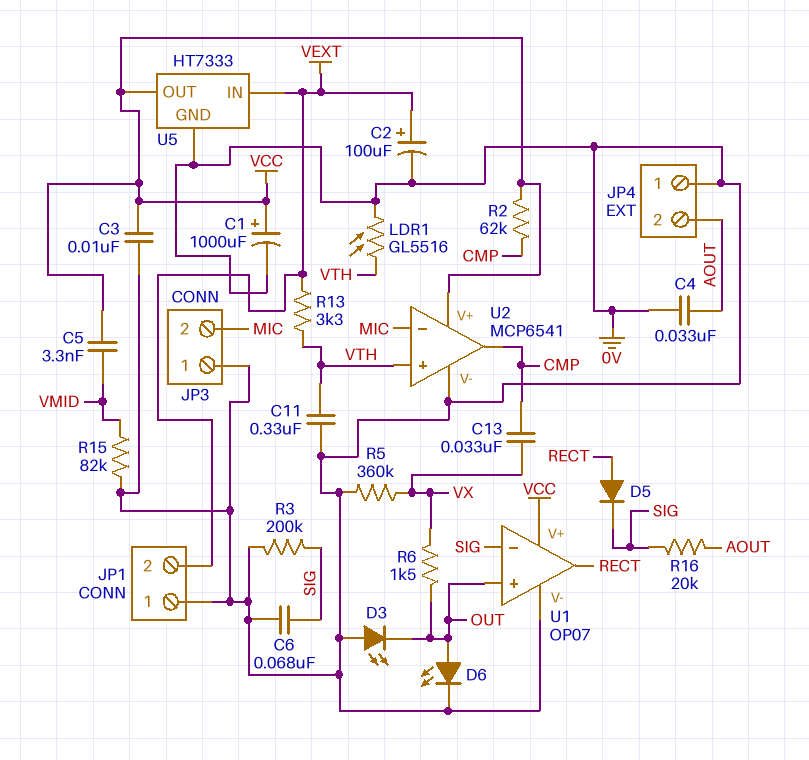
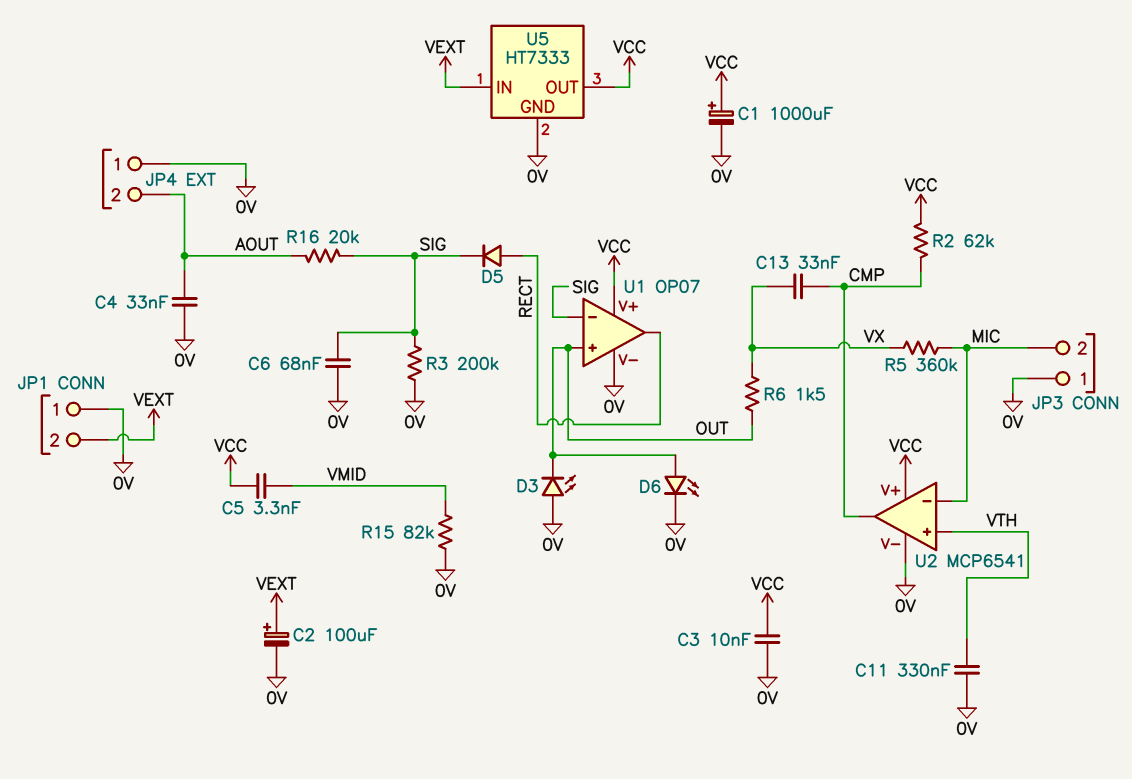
LDR1: GL5516 (0V, VTH) -> none
R5: 360k (0V, VX) -> 360k (MIC, VX)
R13: 3.3k (VEXT, VTH) -> none

